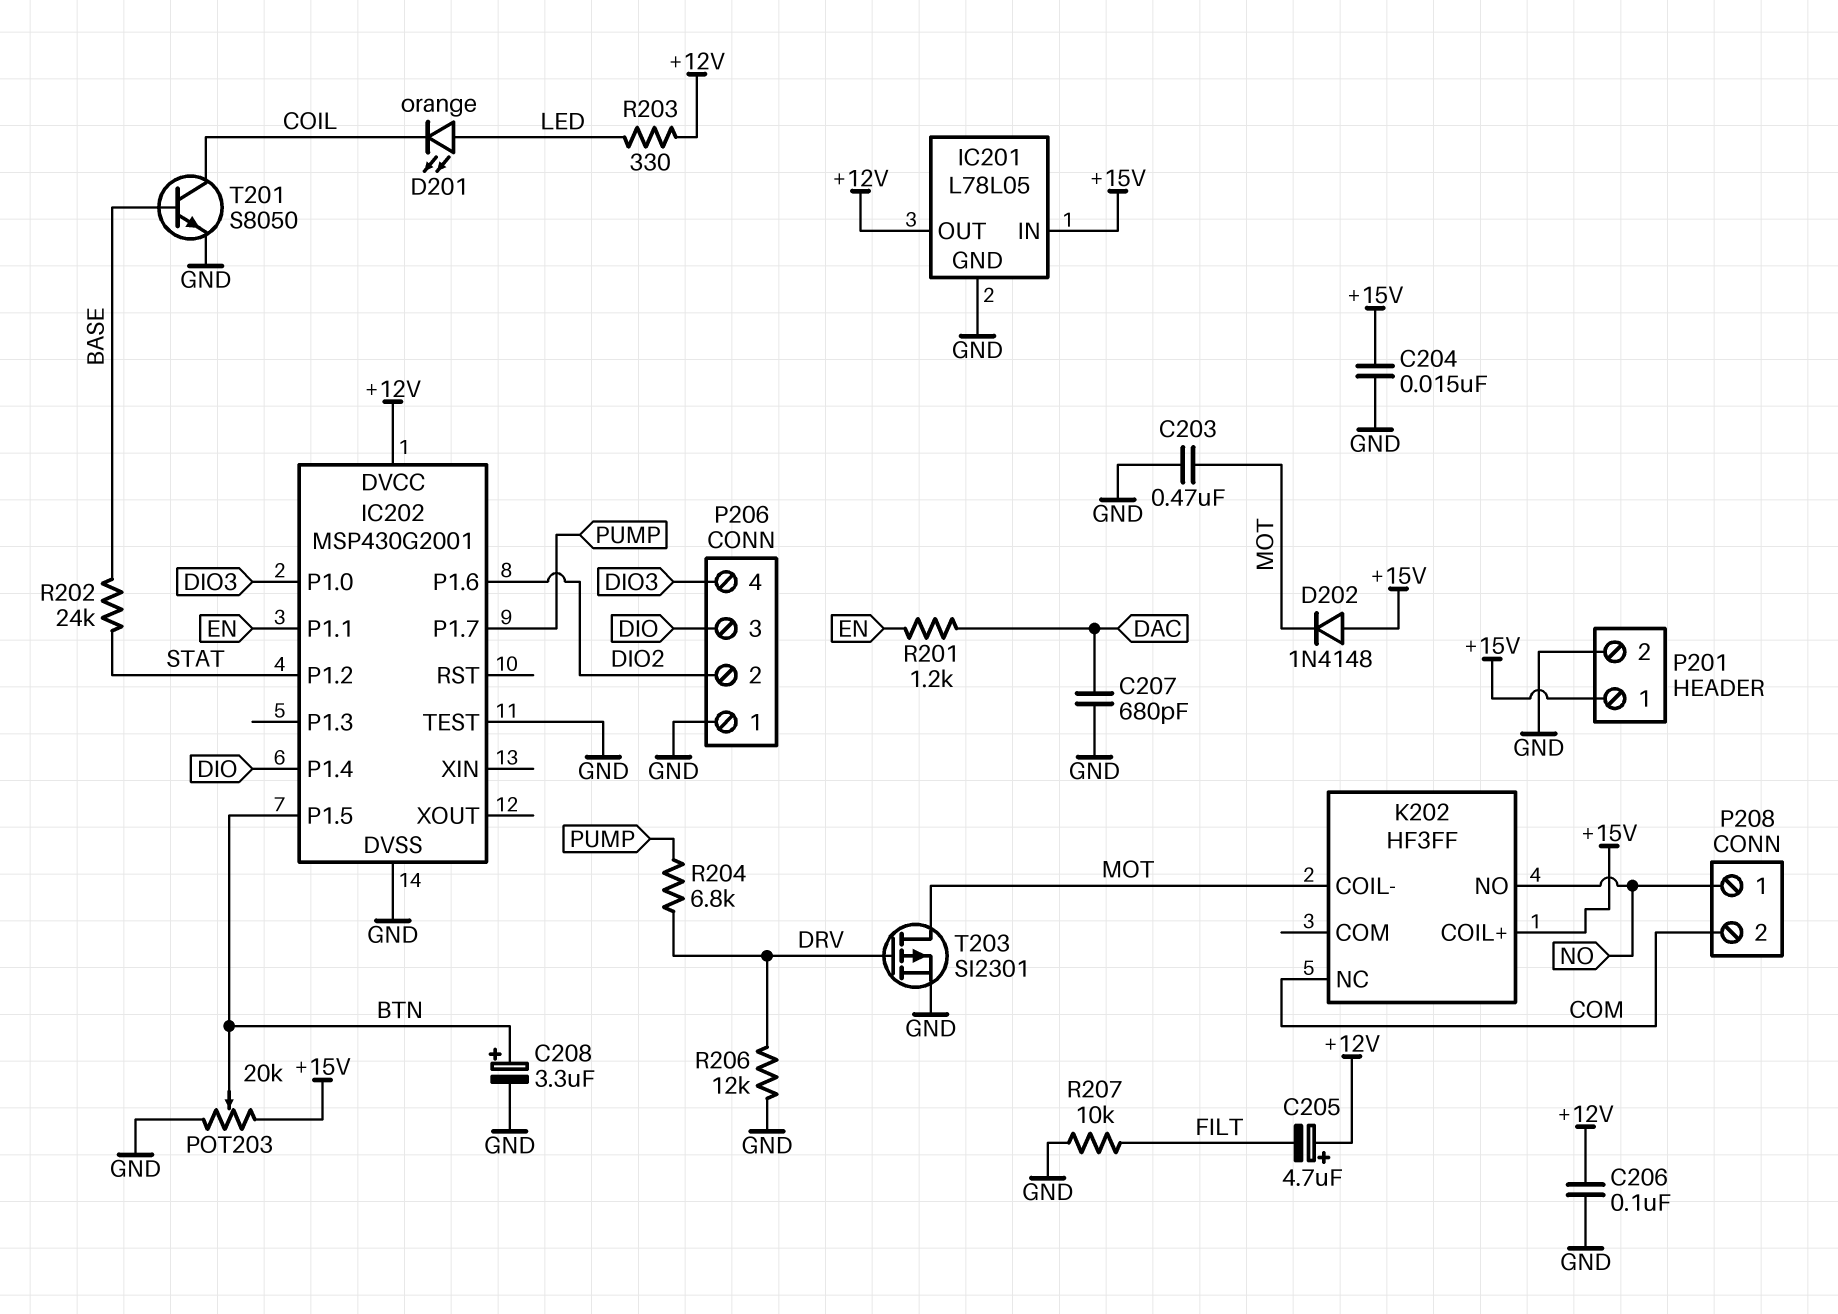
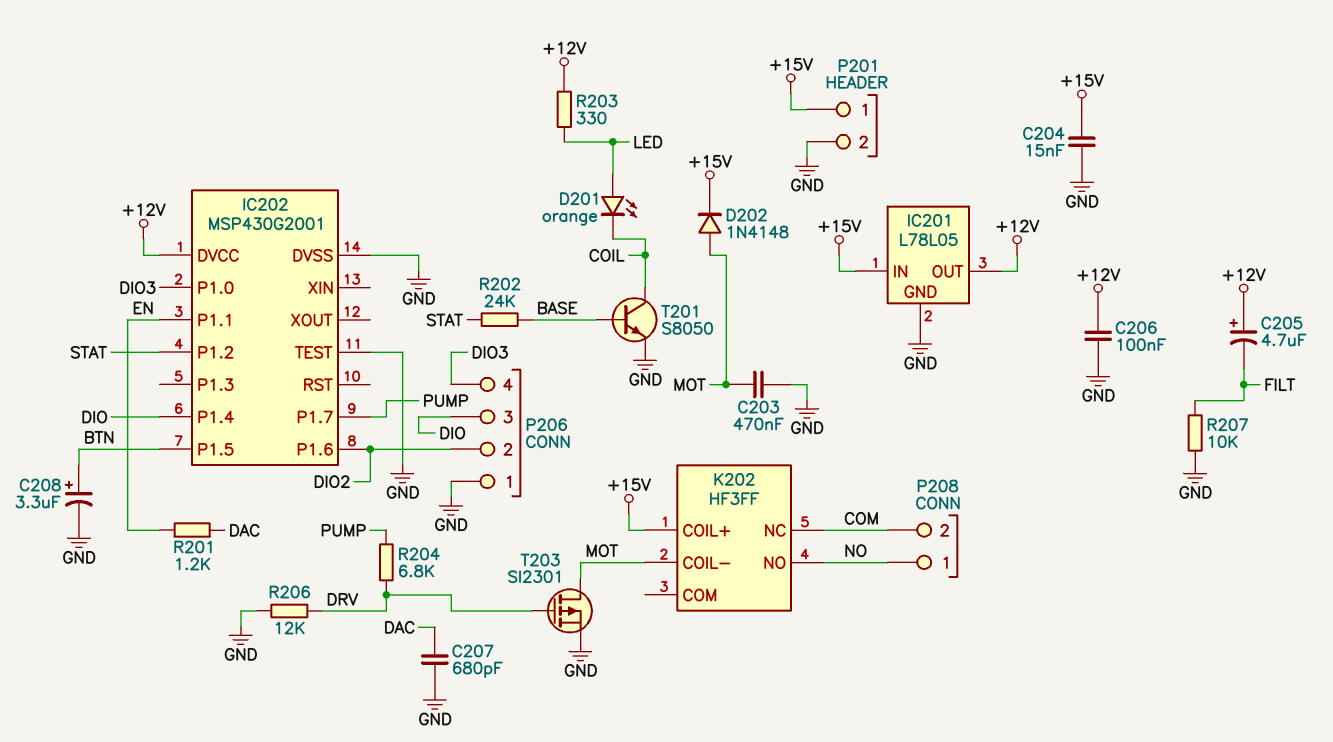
D202: diode 1N4148 (A +15V, K MOT) -> diode 1N4148 (A MOT, K +15V)
POT203: 20k (+15V, GND, wiper BTN) -> none

